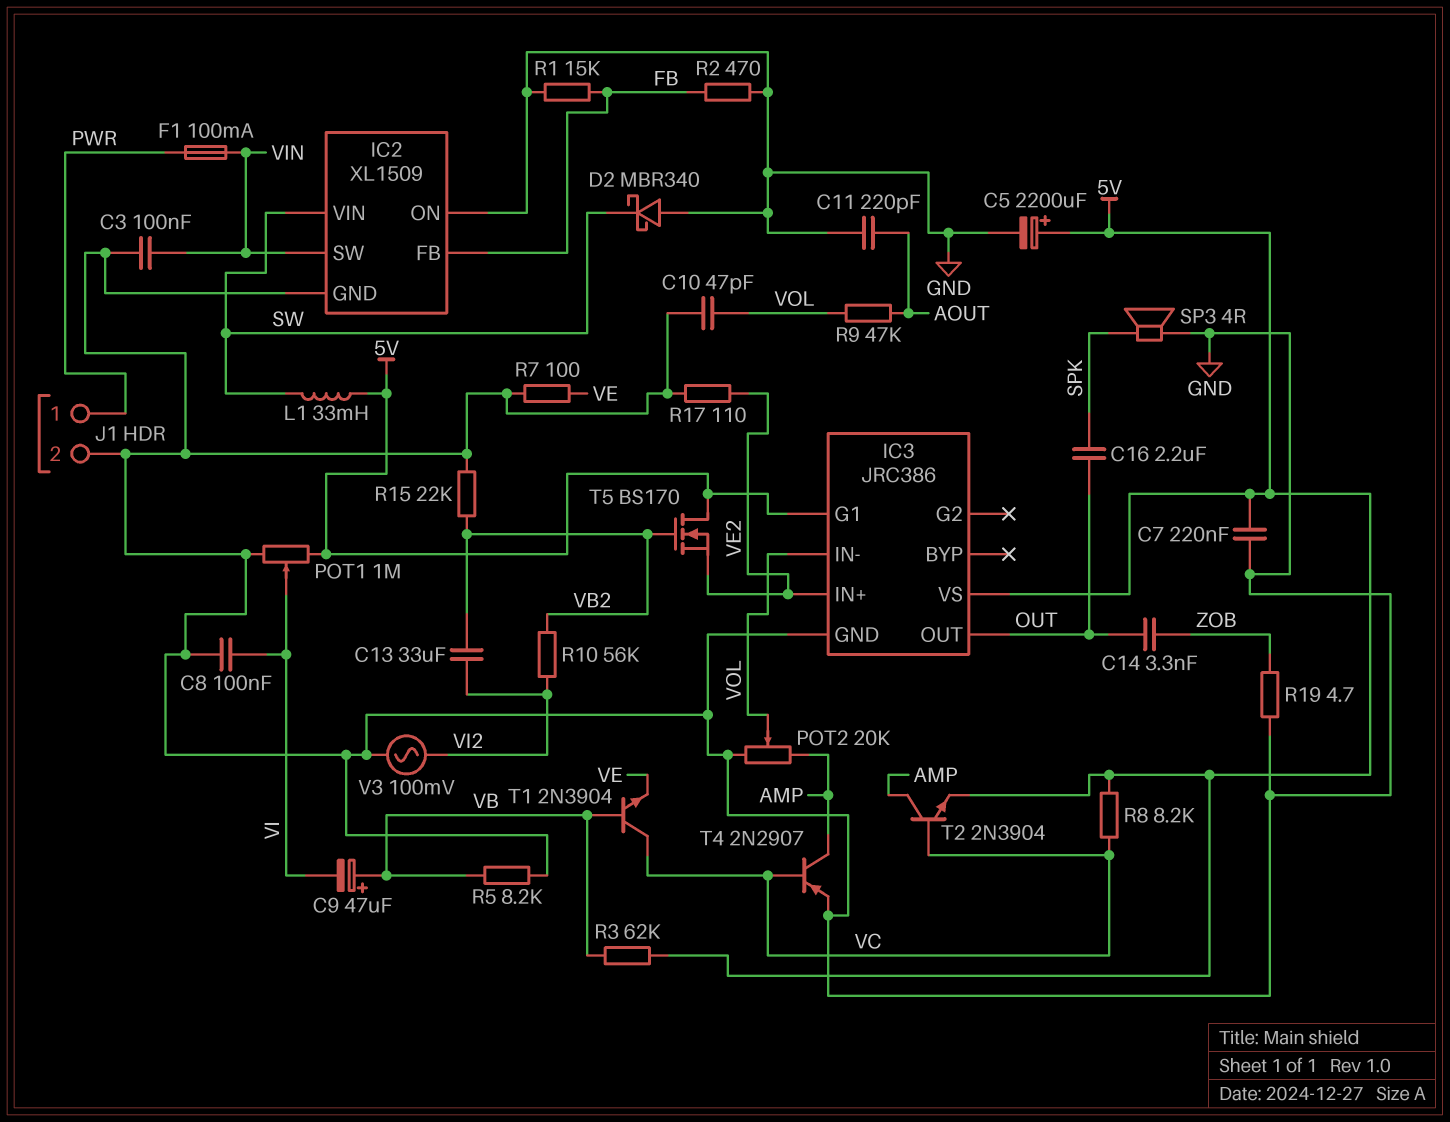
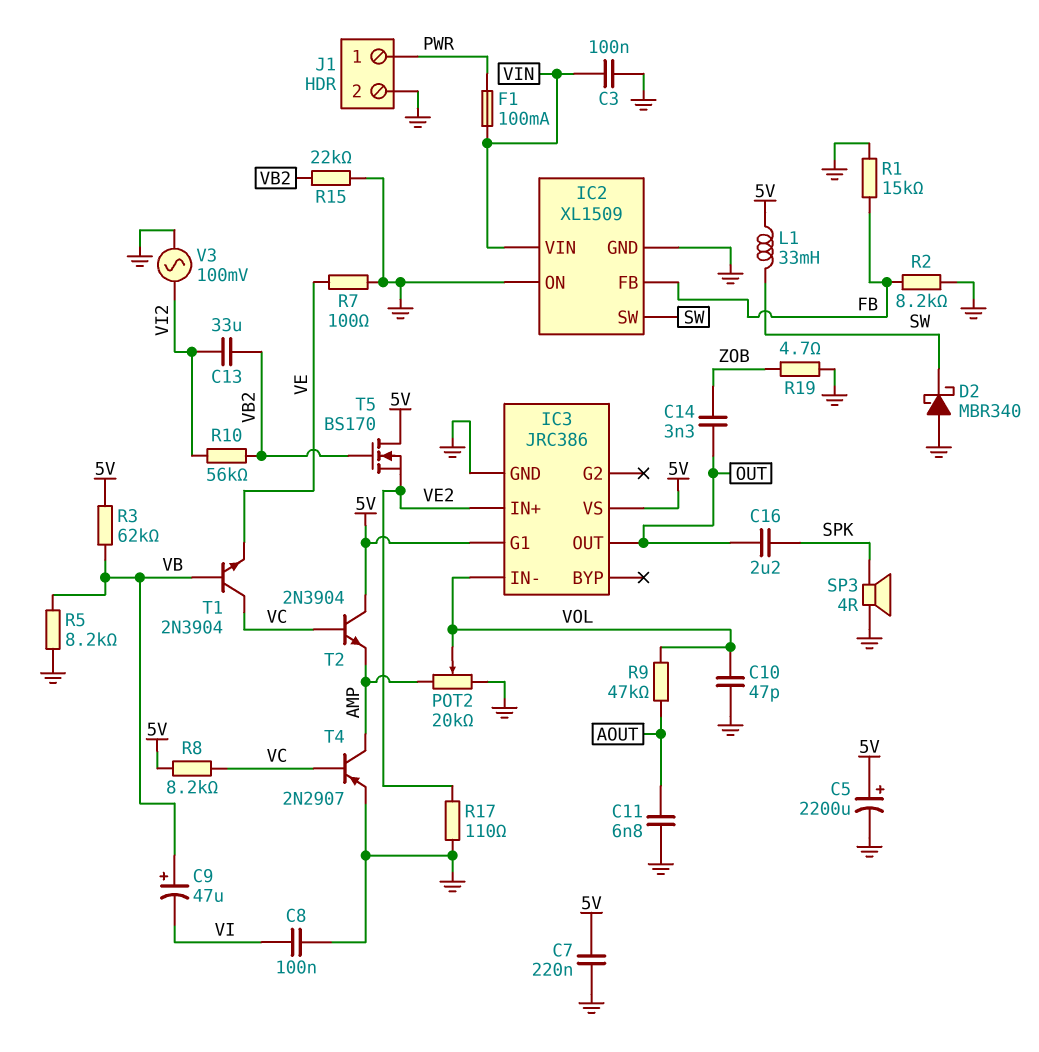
C11: 220pF (AOUT, GND) -> 6.8nF (AOUT, GND)
IC2 pin SW: VIN -> SW
IC2 pin VIN: SW -> VIN
POT1: 1M (5V, GND, wiper VI) -> none
R2: 470 (FB, GND) -> 8.2k (FB, GND)
T2: NPN 2N3904 (B VC, C AMP, E 5V) -> NPN 2N3904 (B VC, C 5V, E AMP)

